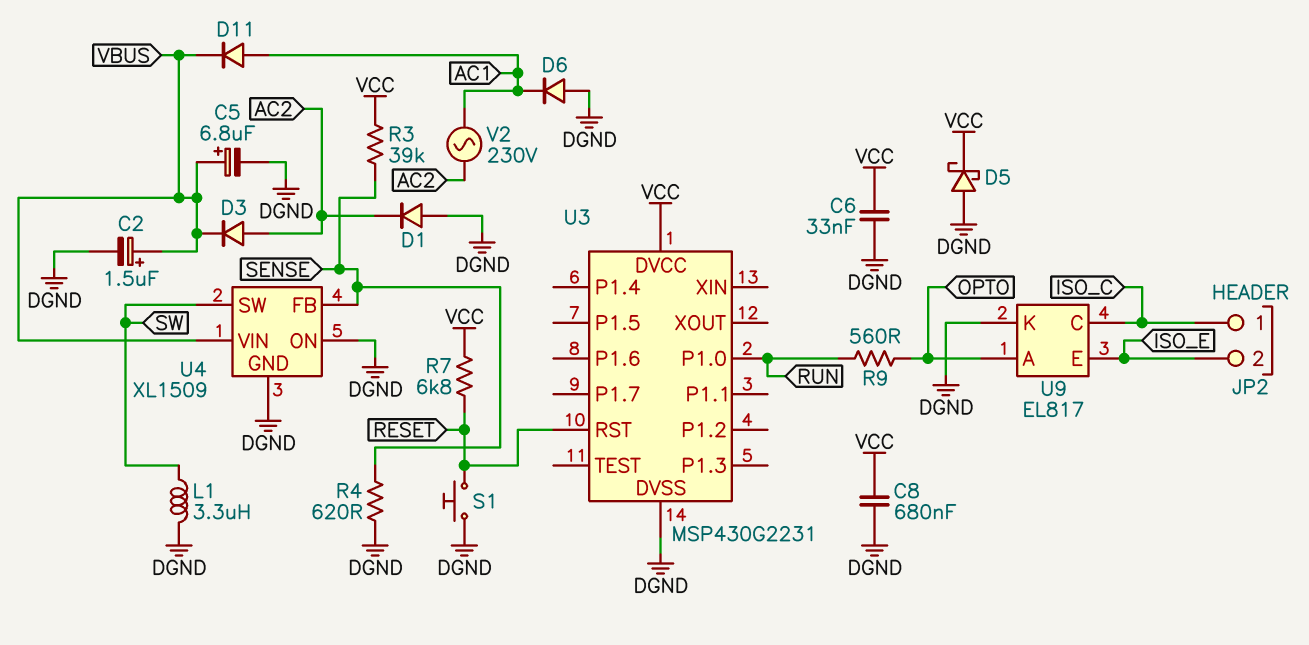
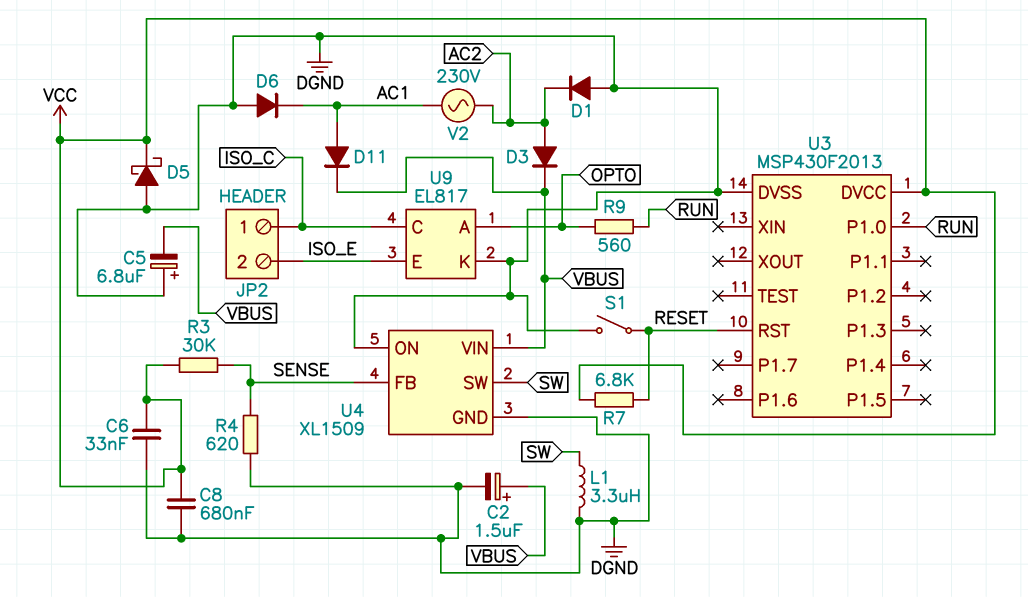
C5: 6.8uF (plus VBUS, minus DGND) -> 6.8uF (plus DGND, minus VBUS)
R3: 39k (SENSE, VCC) -> 30k (SENSE, VCC)
S1: button (DGND, RESET) -> switch (DGND, RESET)
U3: MSP430G2231 -> MSP430F2013

